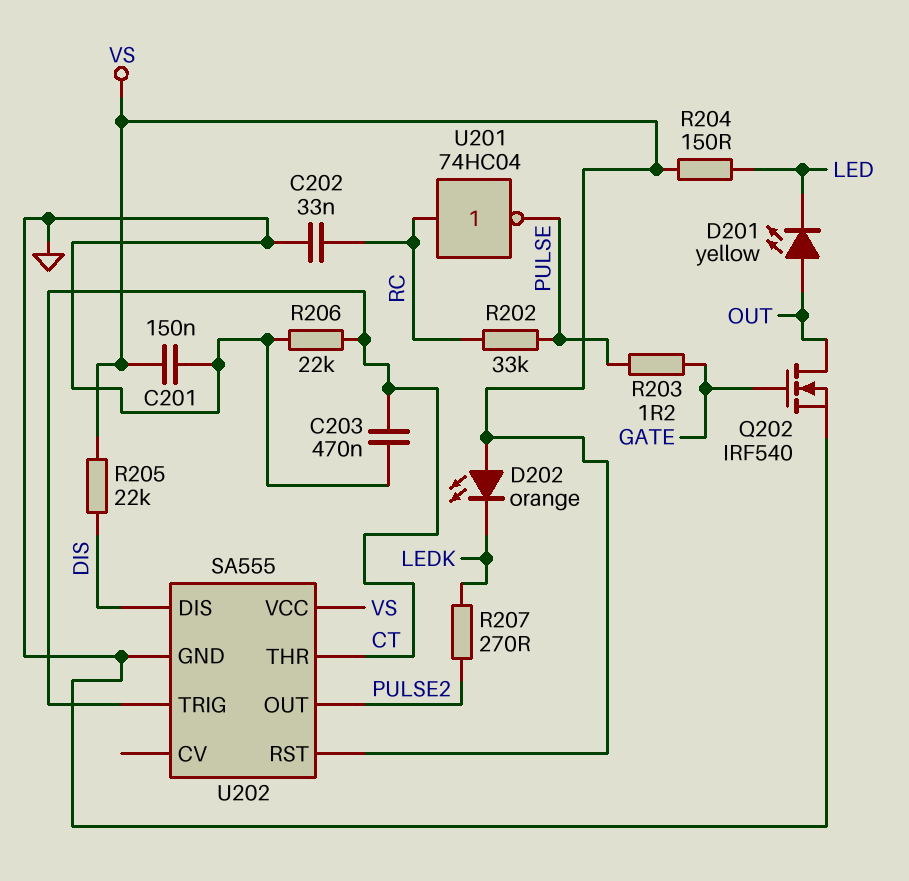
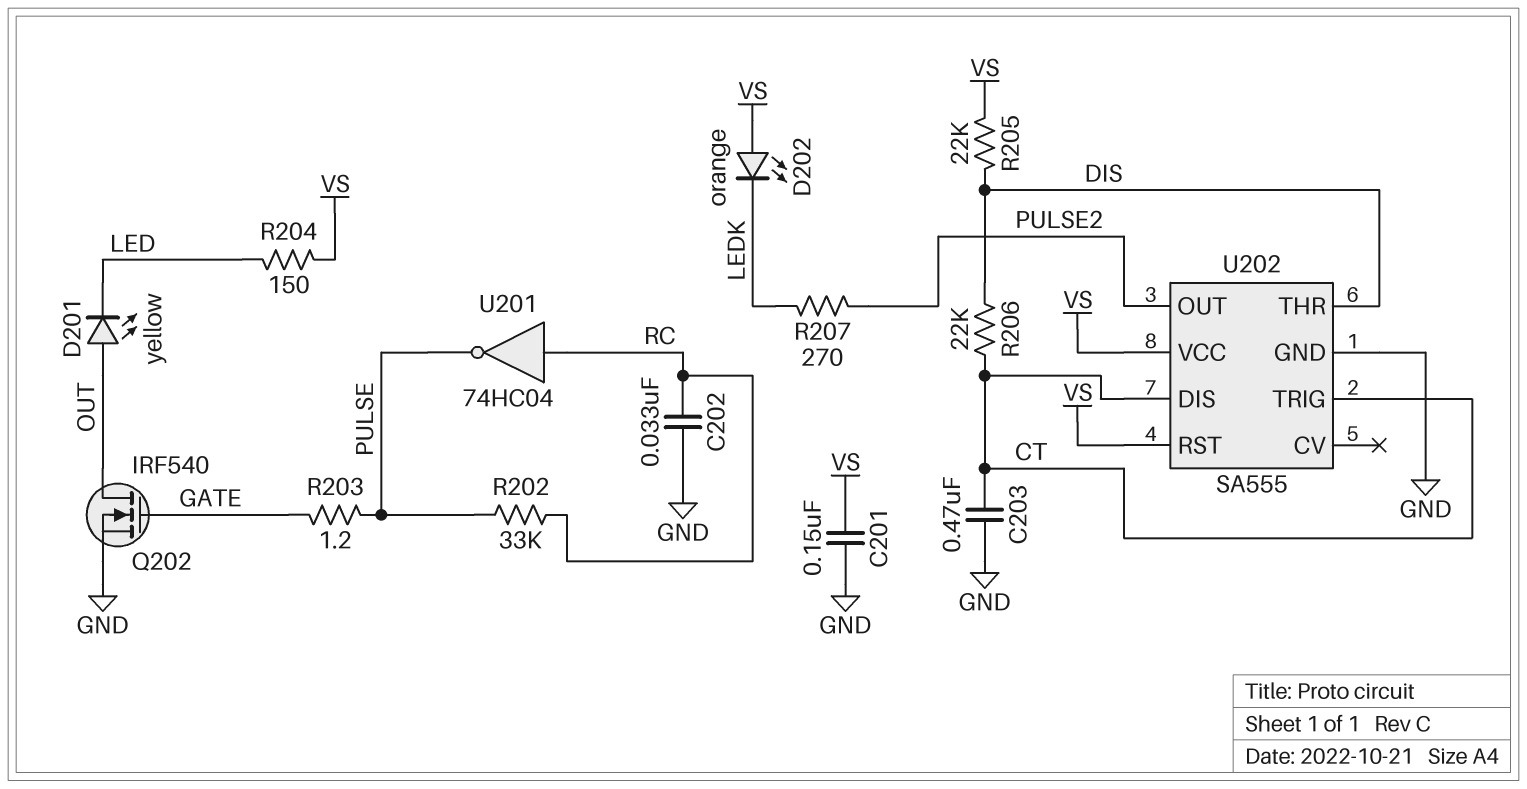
R206: 22k (CT, GND) -> 22k (CT, DIS)
U202 pin DIS: DIS -> CT
U202 pin THR: CT -> DIS

